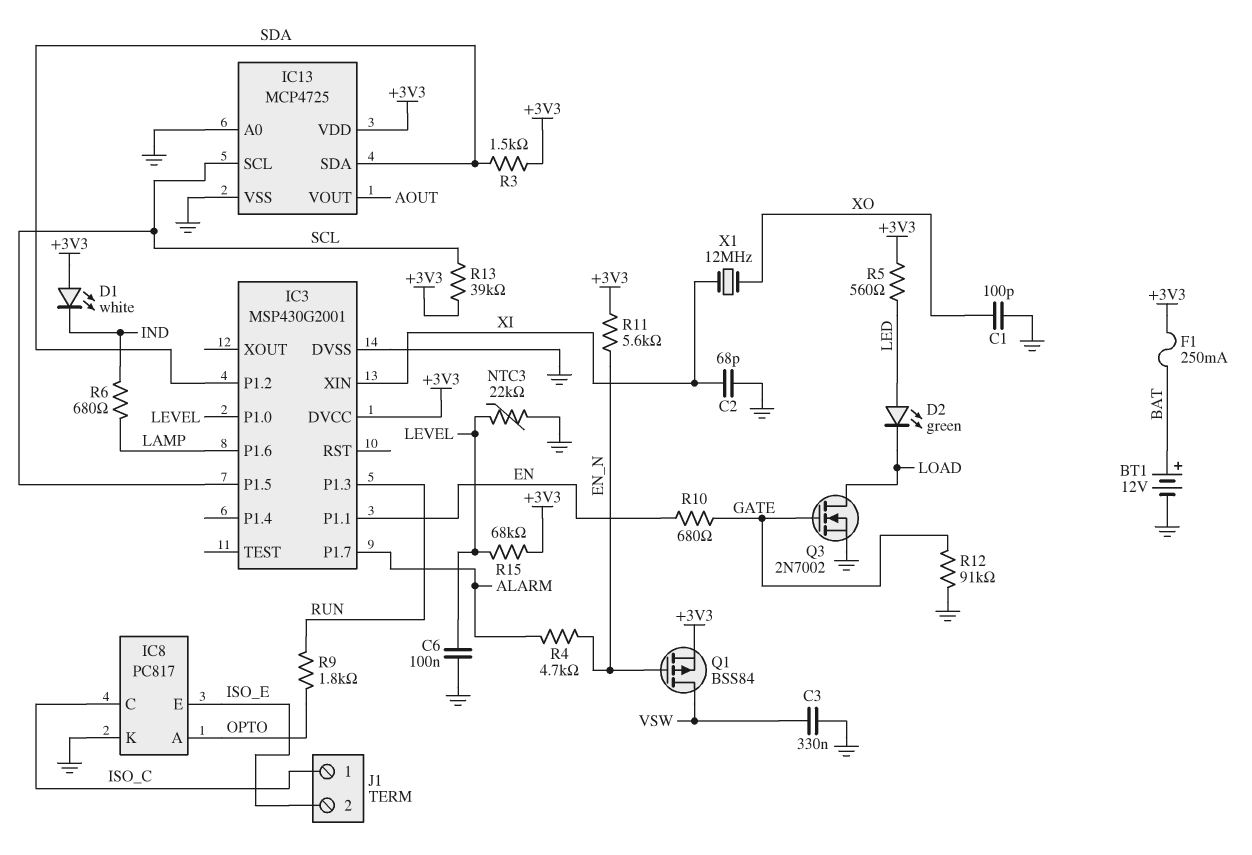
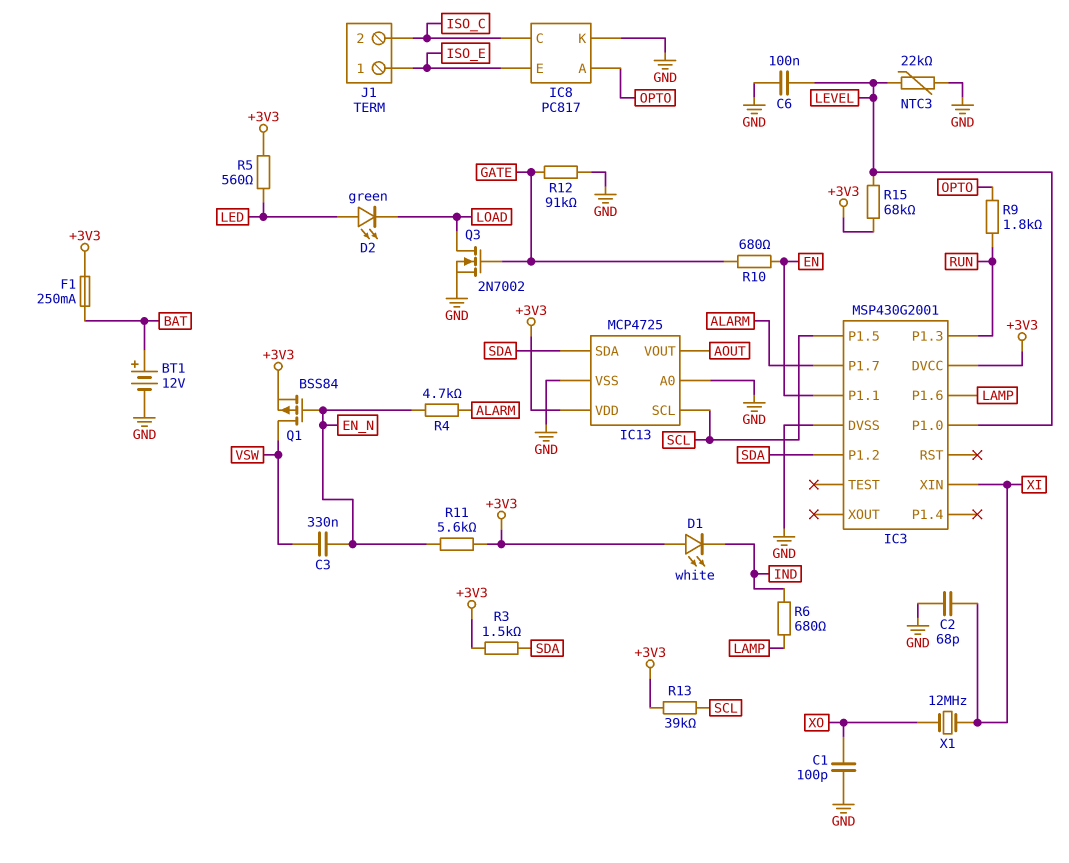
C3: 330nF (GND, VSW) -> 330nF (EN_N, VSW)
J1 pin 1: ISO_C -> ISO_E
J1 pin 2: ISO_E -> ISO_C

